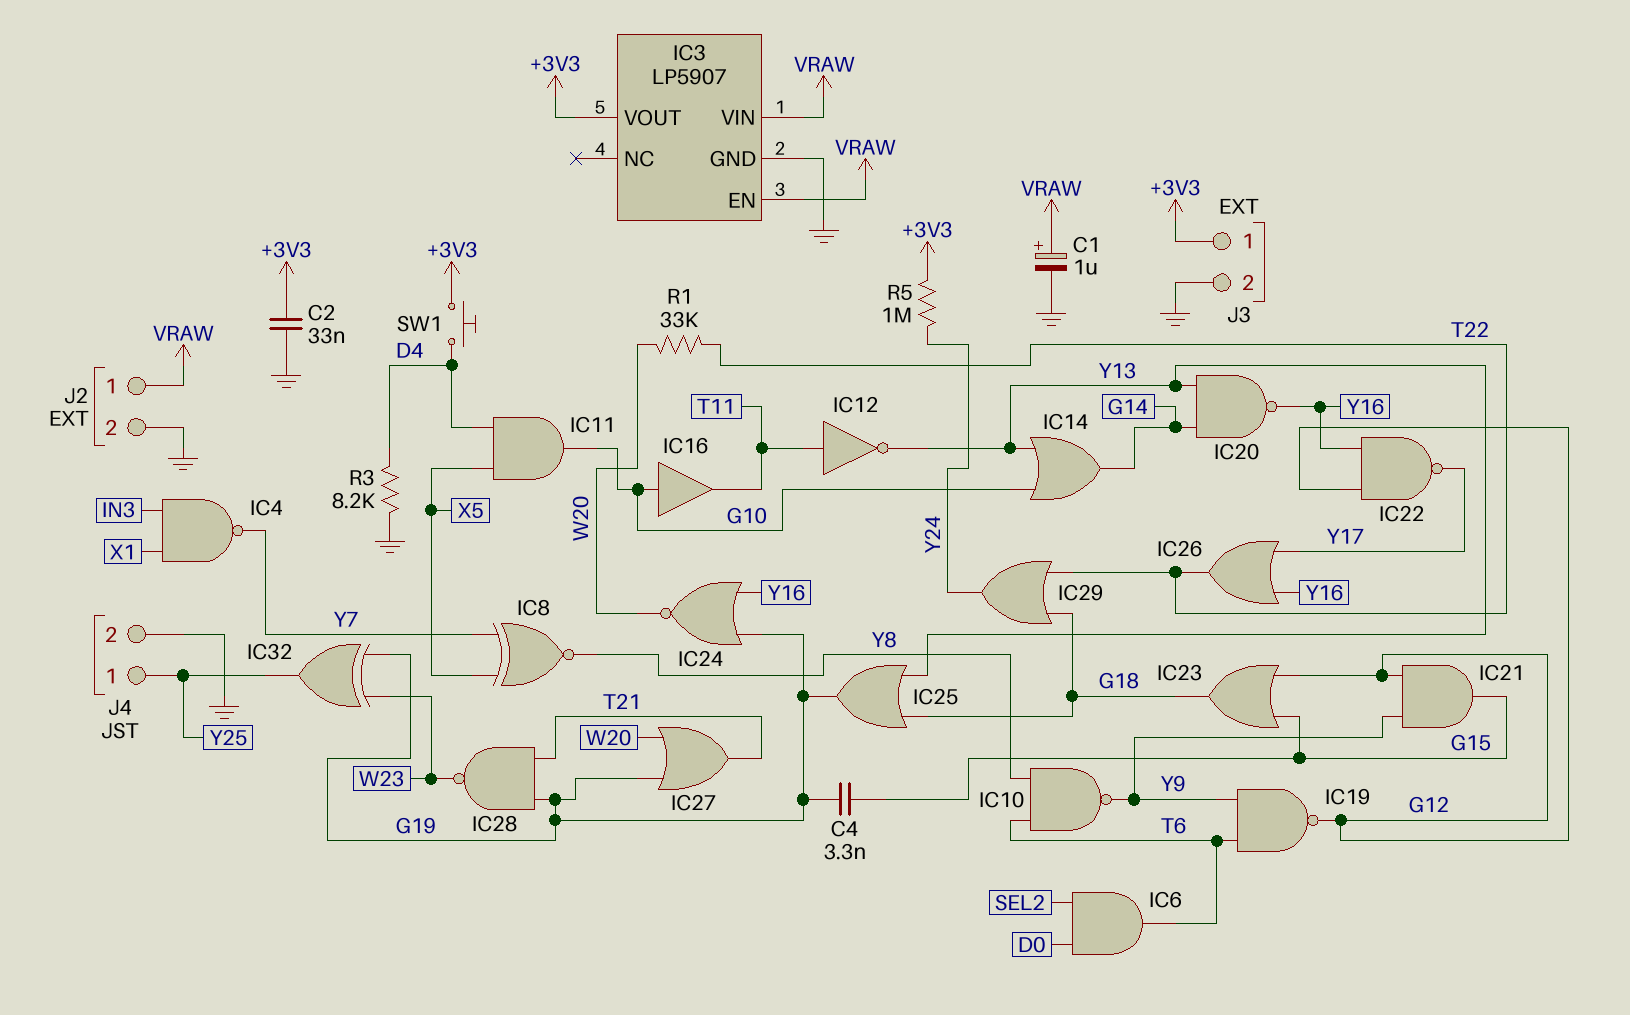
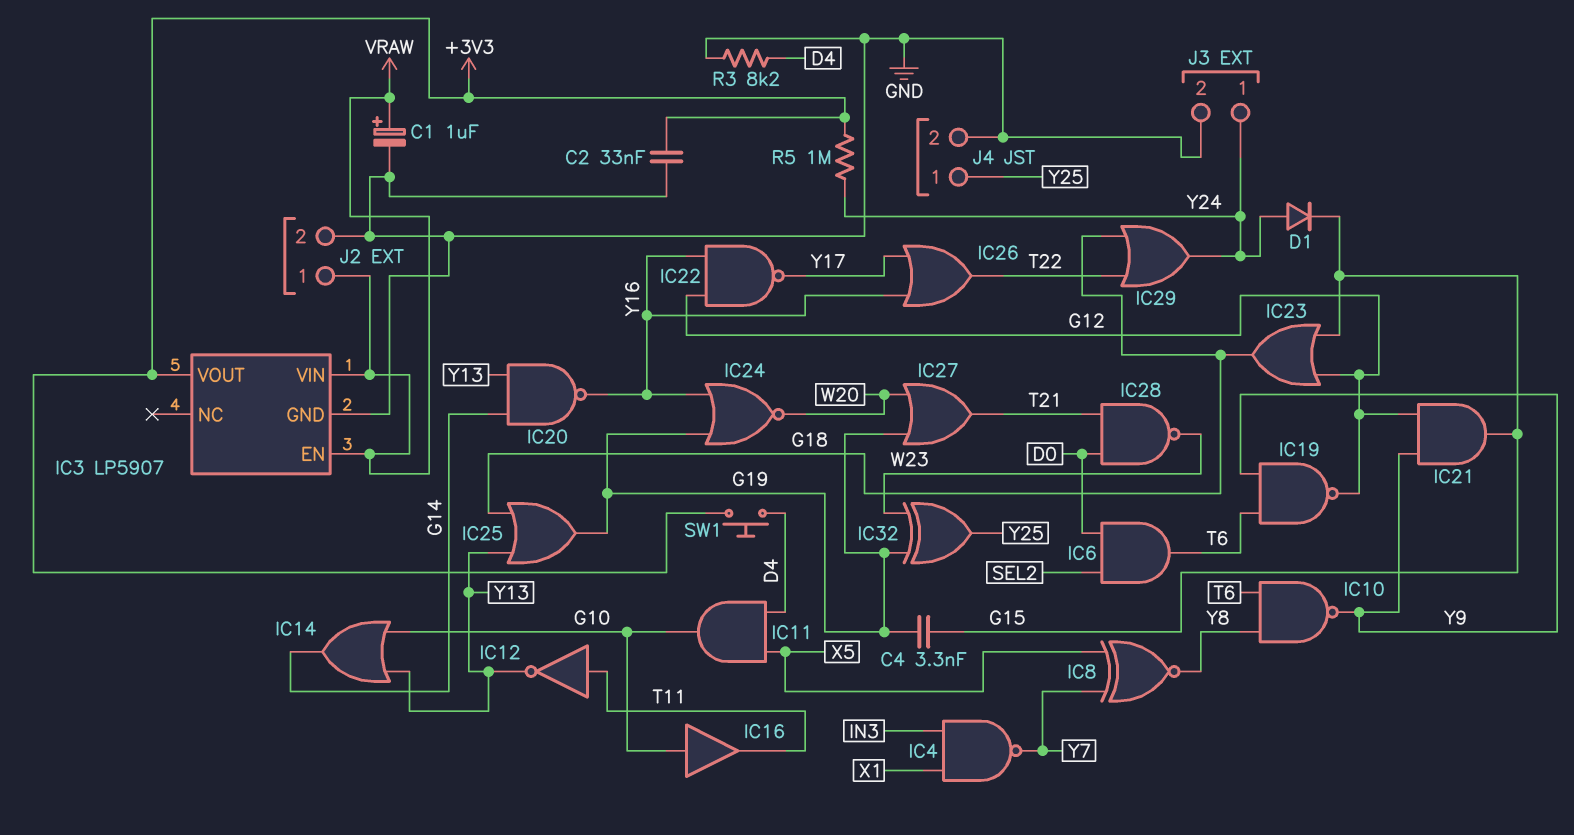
D1: none -> diode (A Y24, K G15)
IC28: NAND (in G19, in T21, out W23) -> NAND (in D0, in T21, out W23)
J3 pin 1: +3V3 -> Y24
R1: 33k (T22, W20) -> none

